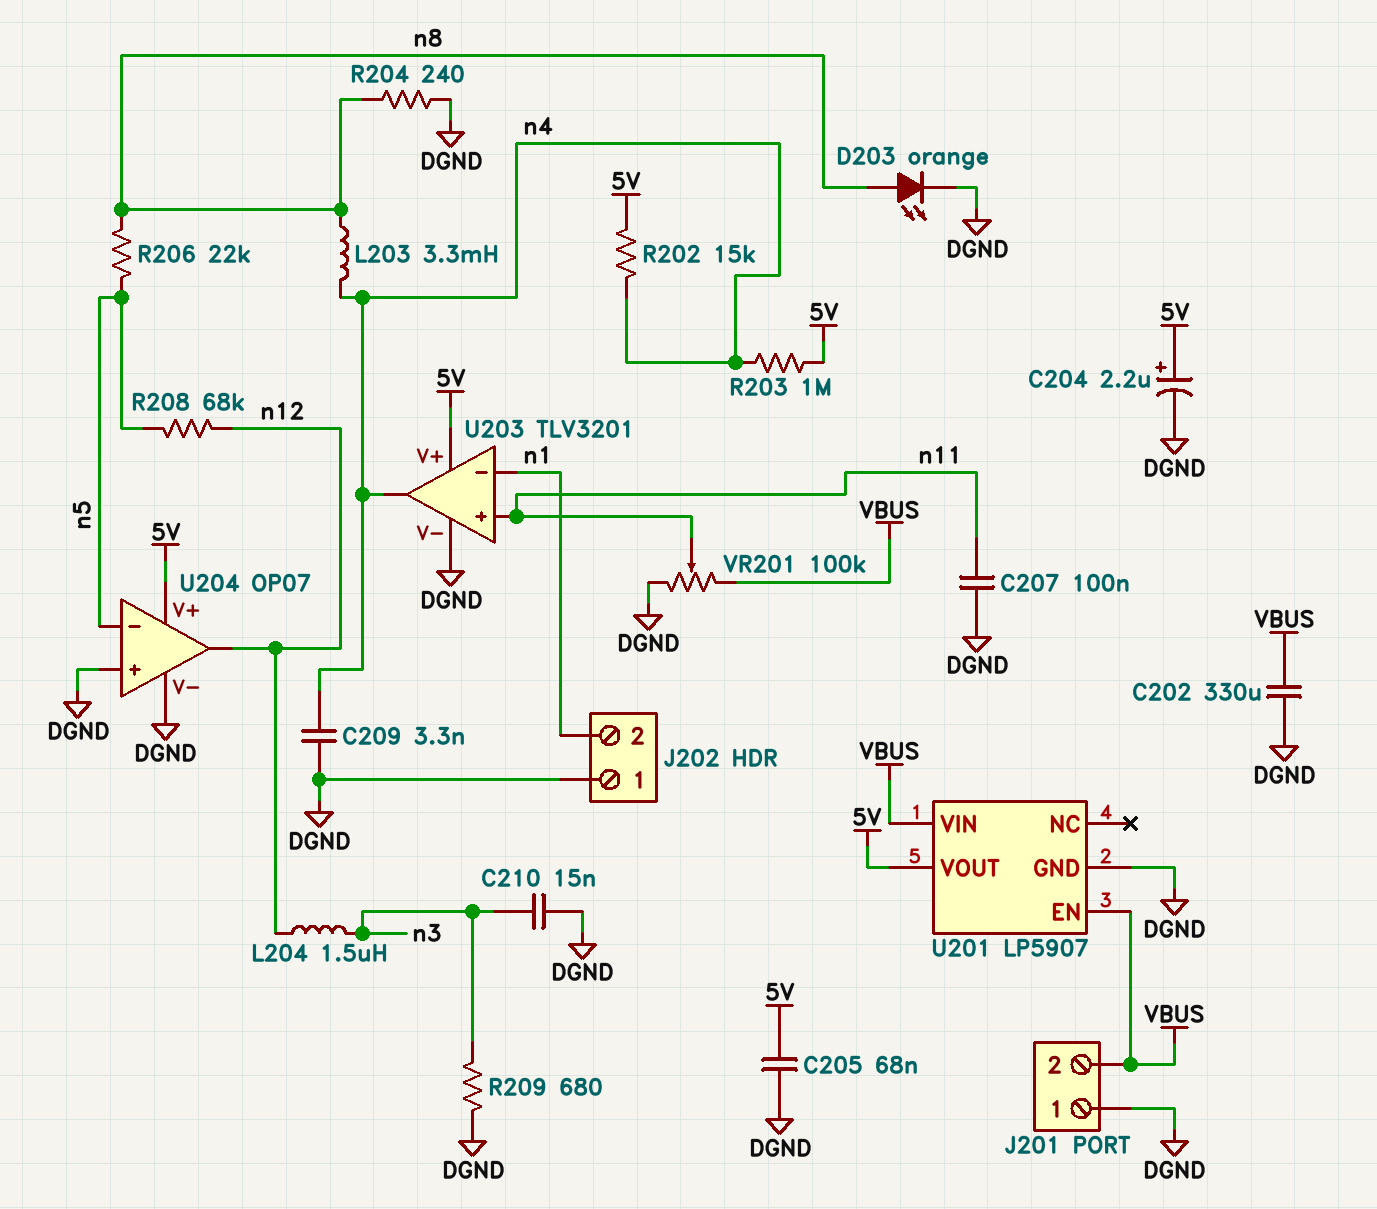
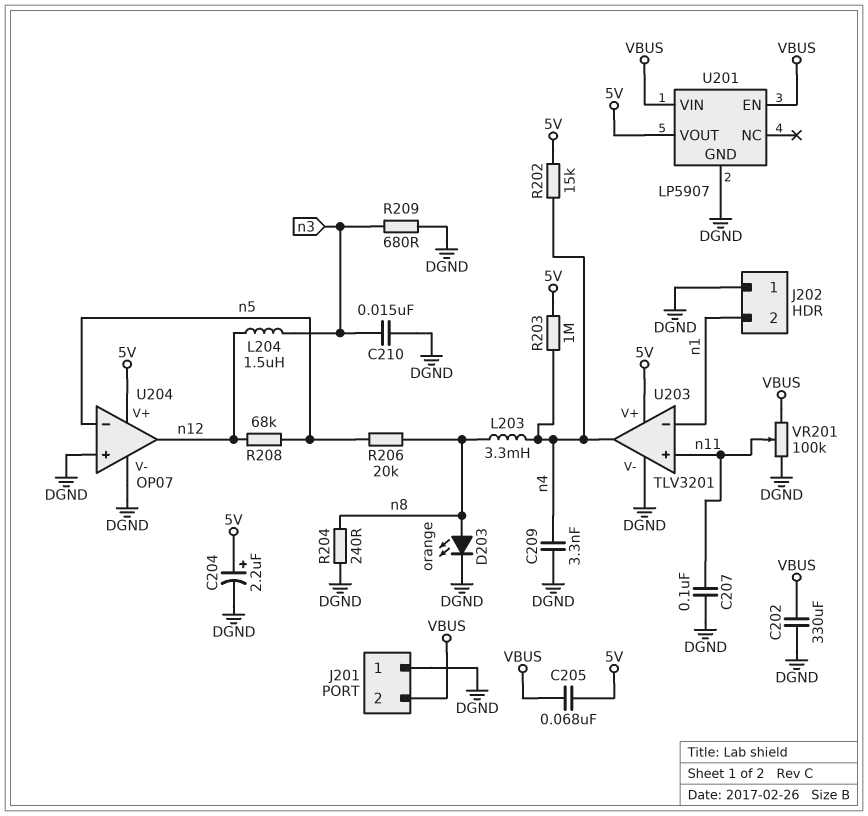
C205: 68nF (5V, DGND) -> 68nF (5V, VBUS)
R206: 22k (n5, n8) -> 20k (n5, n8)

